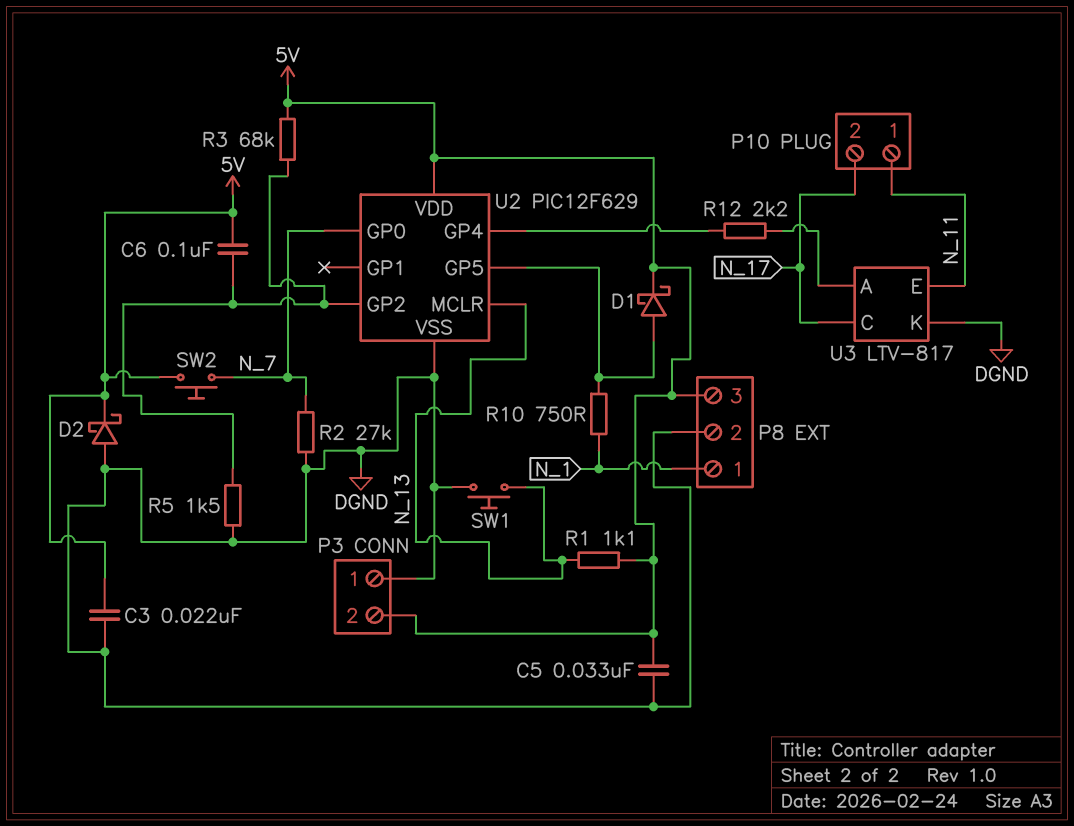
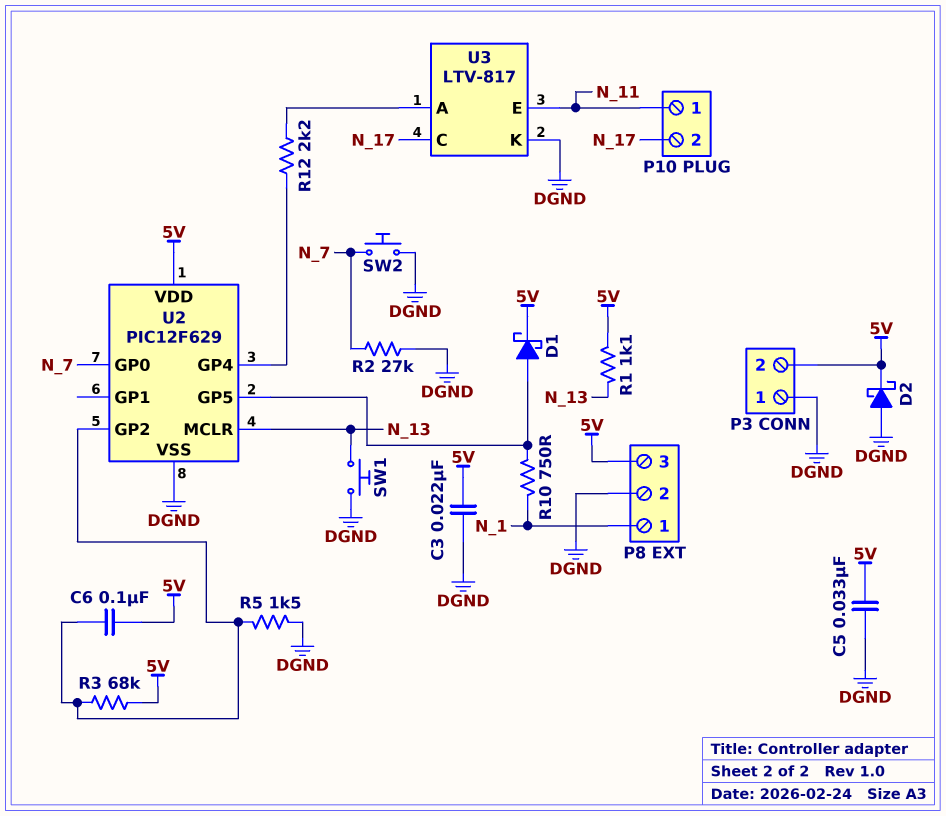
SW2: button (5V, N_7) -> button (DGND, N_7)

